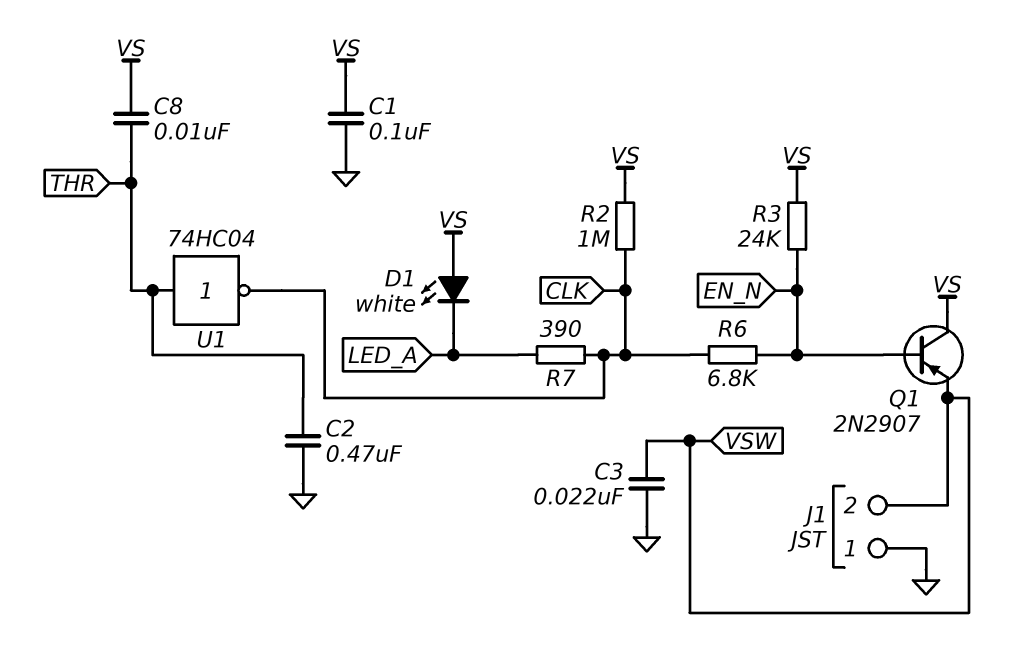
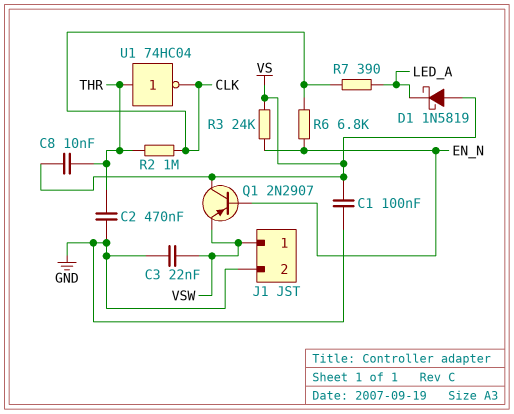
D1: LED white (A VS, K LED_A) -> schottky 1N5819 (A VS, K LED_A)
J1 pin 1: GND -> VSW
J1 pin 2: VSW -> GND
R2: 1M (CLK, VS) -> 1M (CLK, THR)

